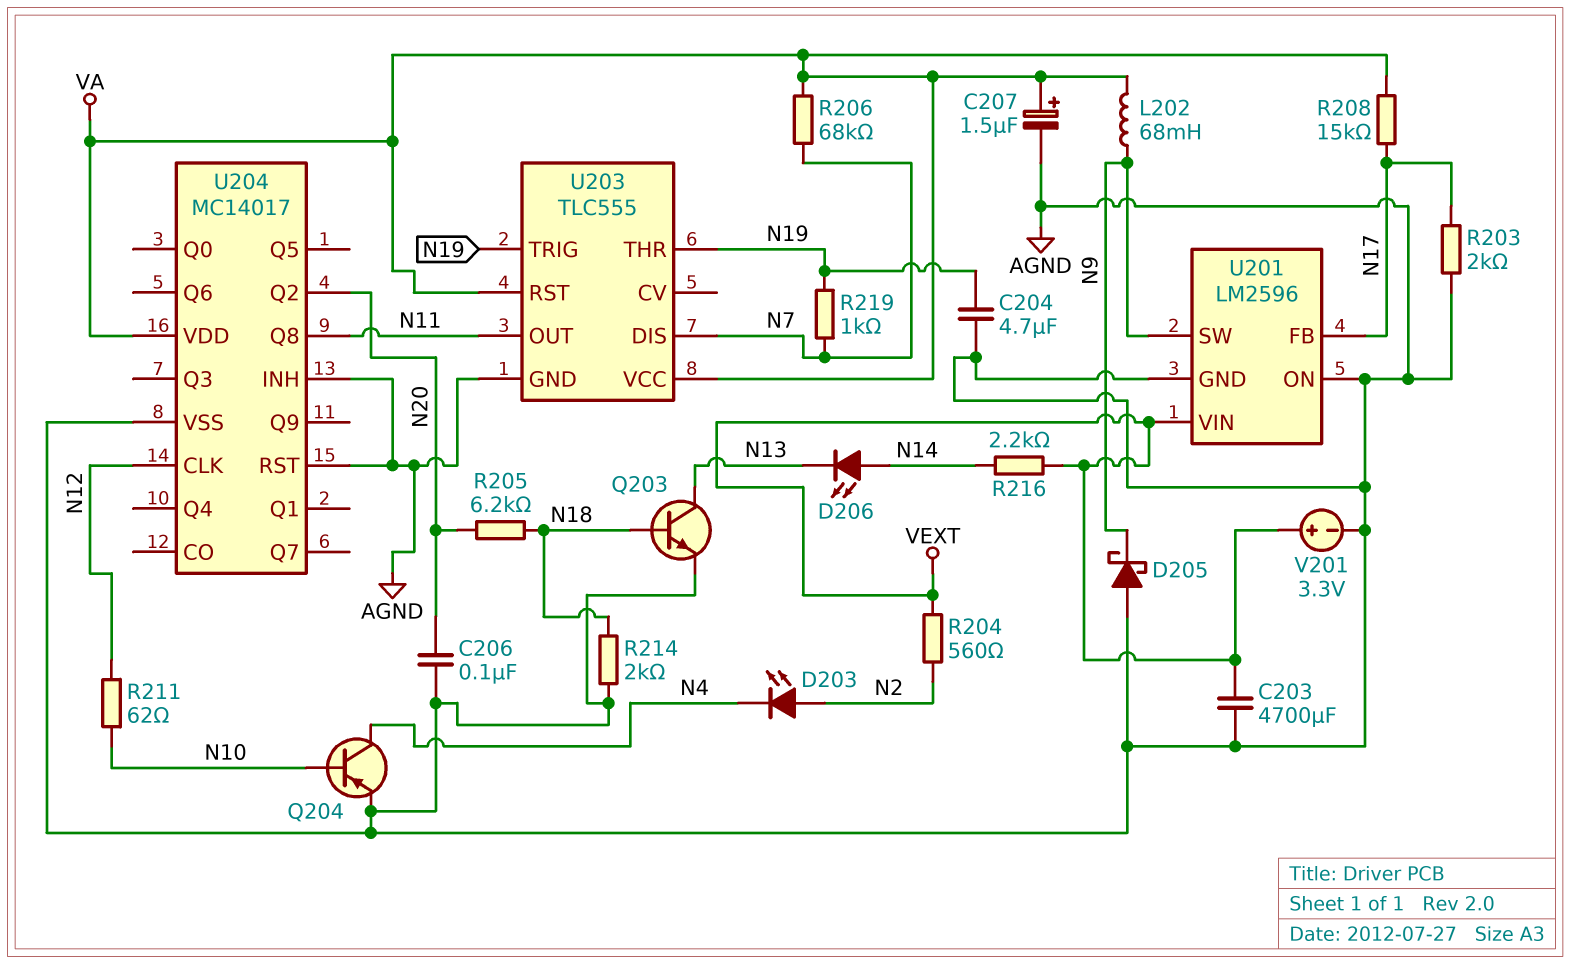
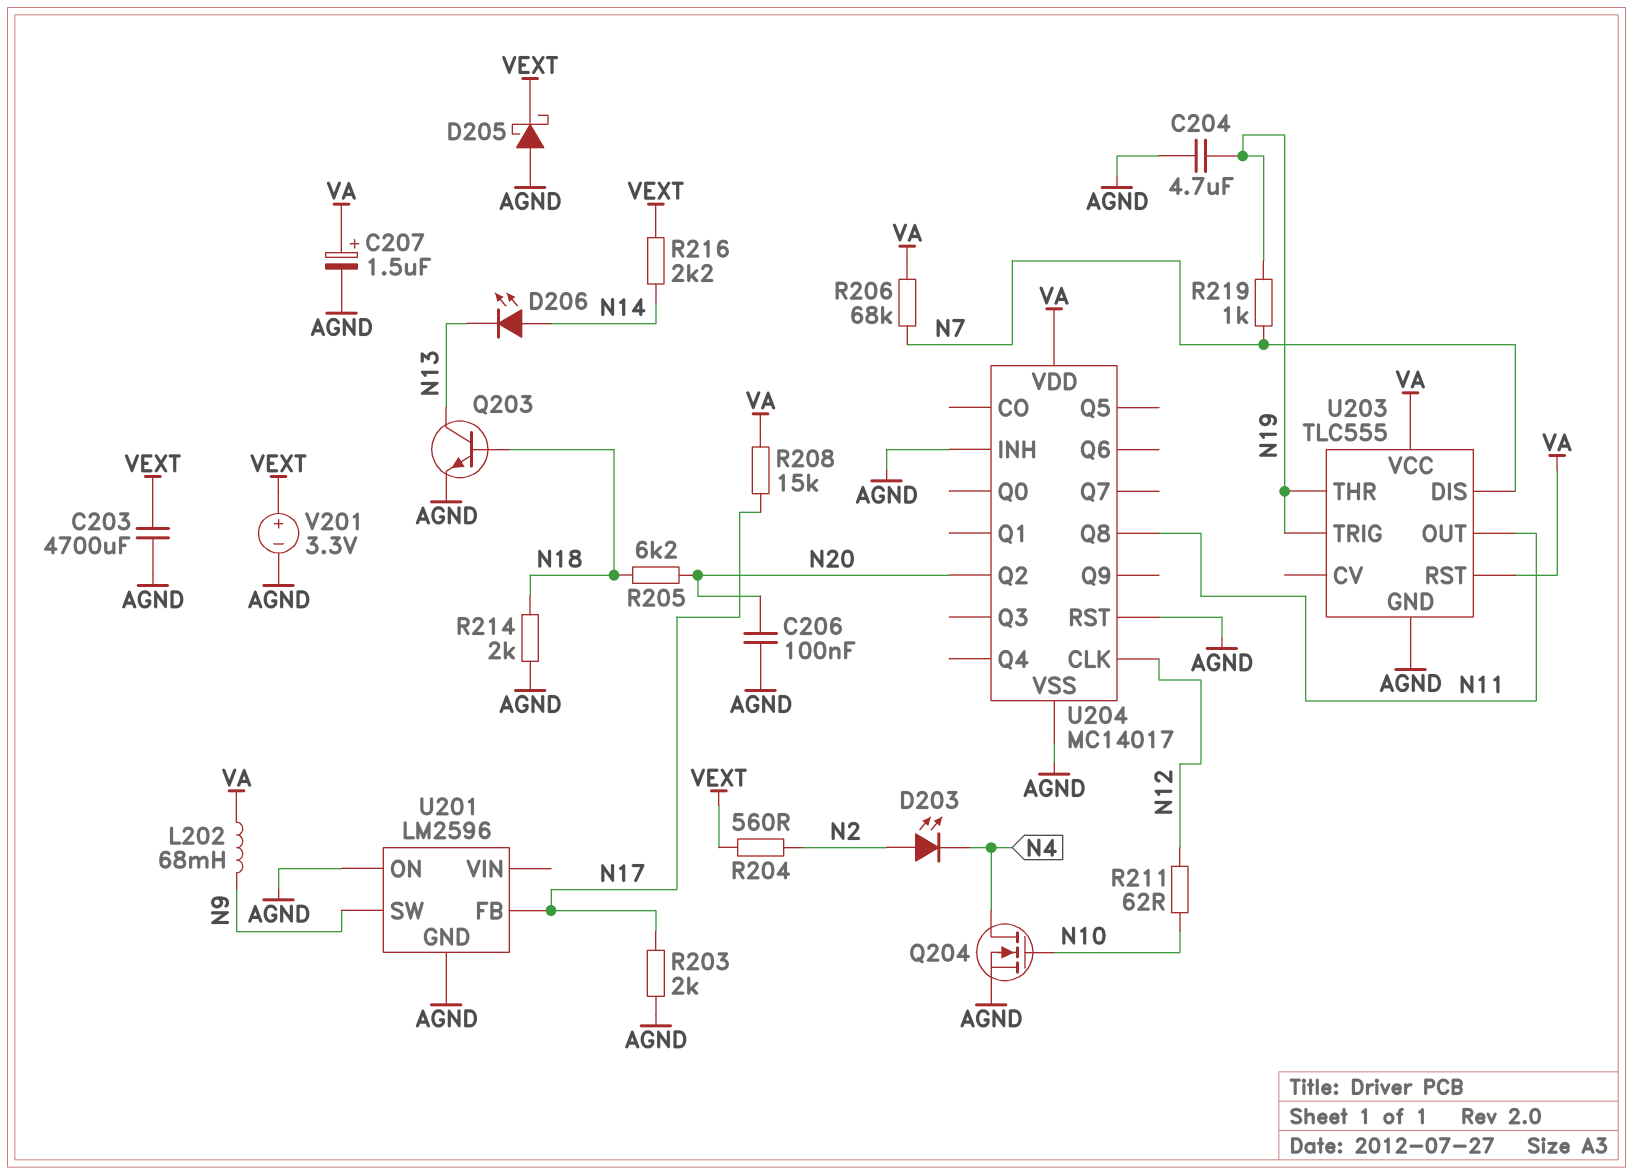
D205: schottky (A AGND, K N9) -> schottky (A AGND, K VEXT)
Q204: PNP (B N10, C N4, E AGND) -> NMOS (G N10, D N4, S AGND)
U201 pin VIN: VEXT -> none

